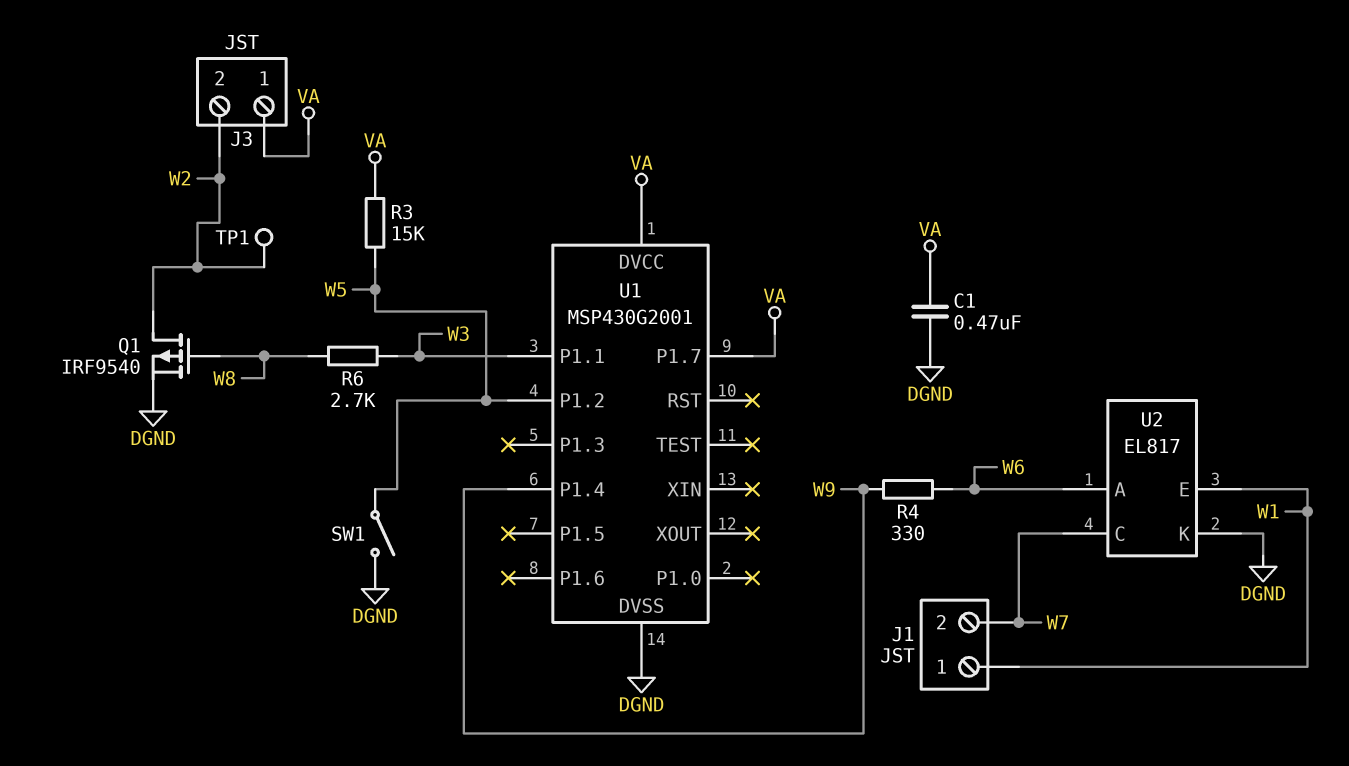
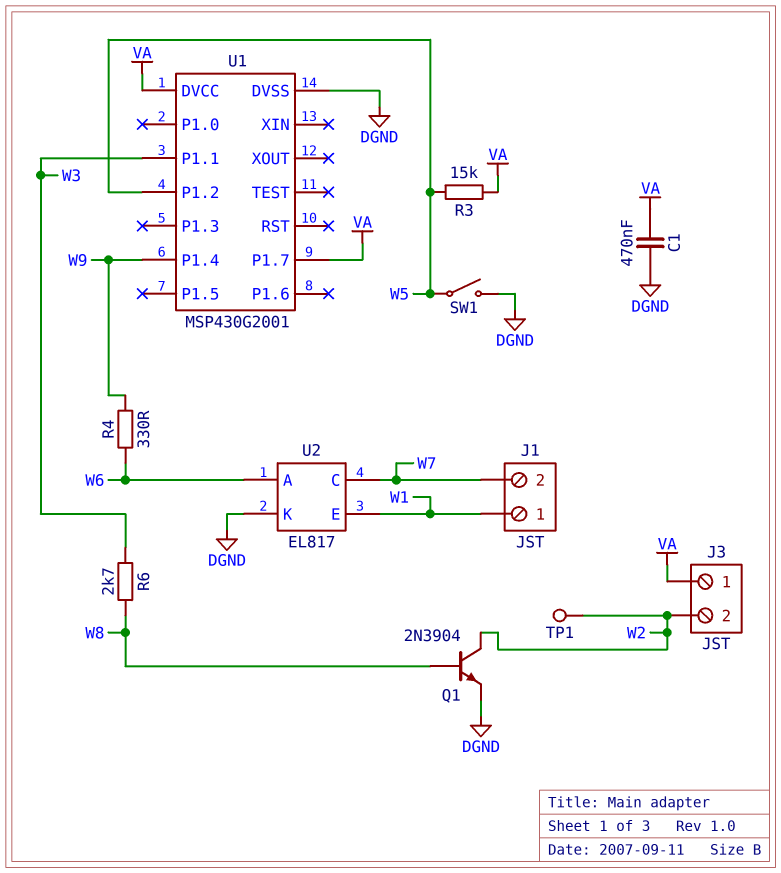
Q1: PMOS IRF9540 (G W8, D W2, S DGND) -> NPN 2N3904 (B W8, C W2, E DGND)

